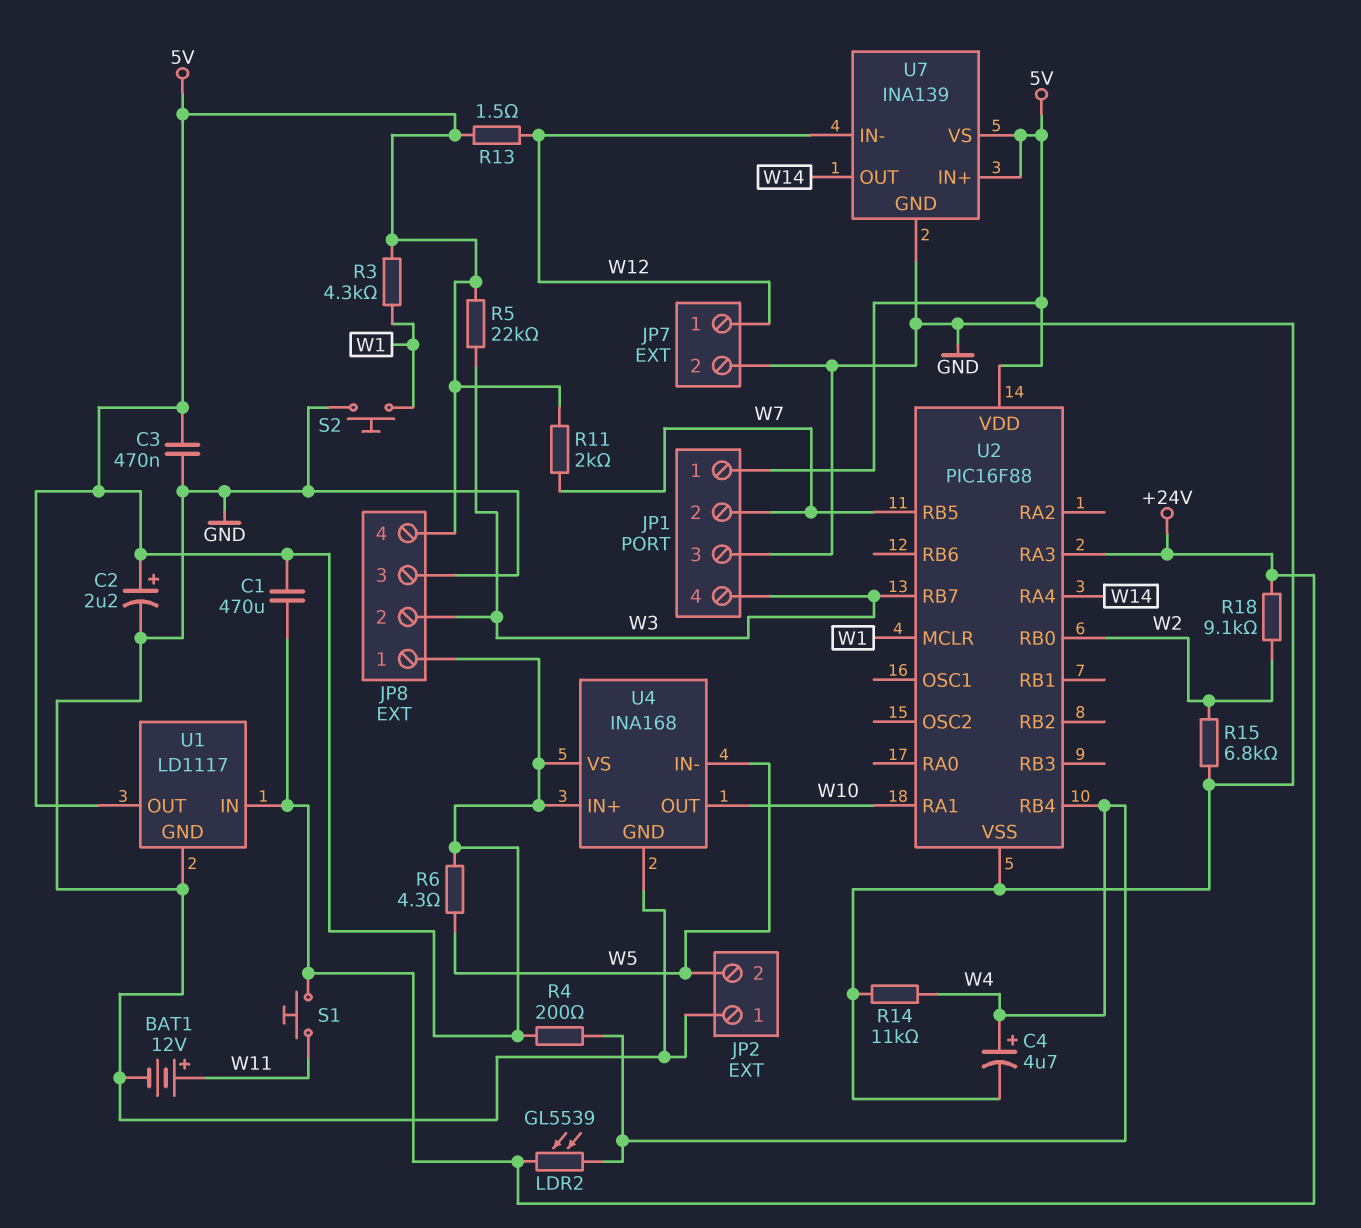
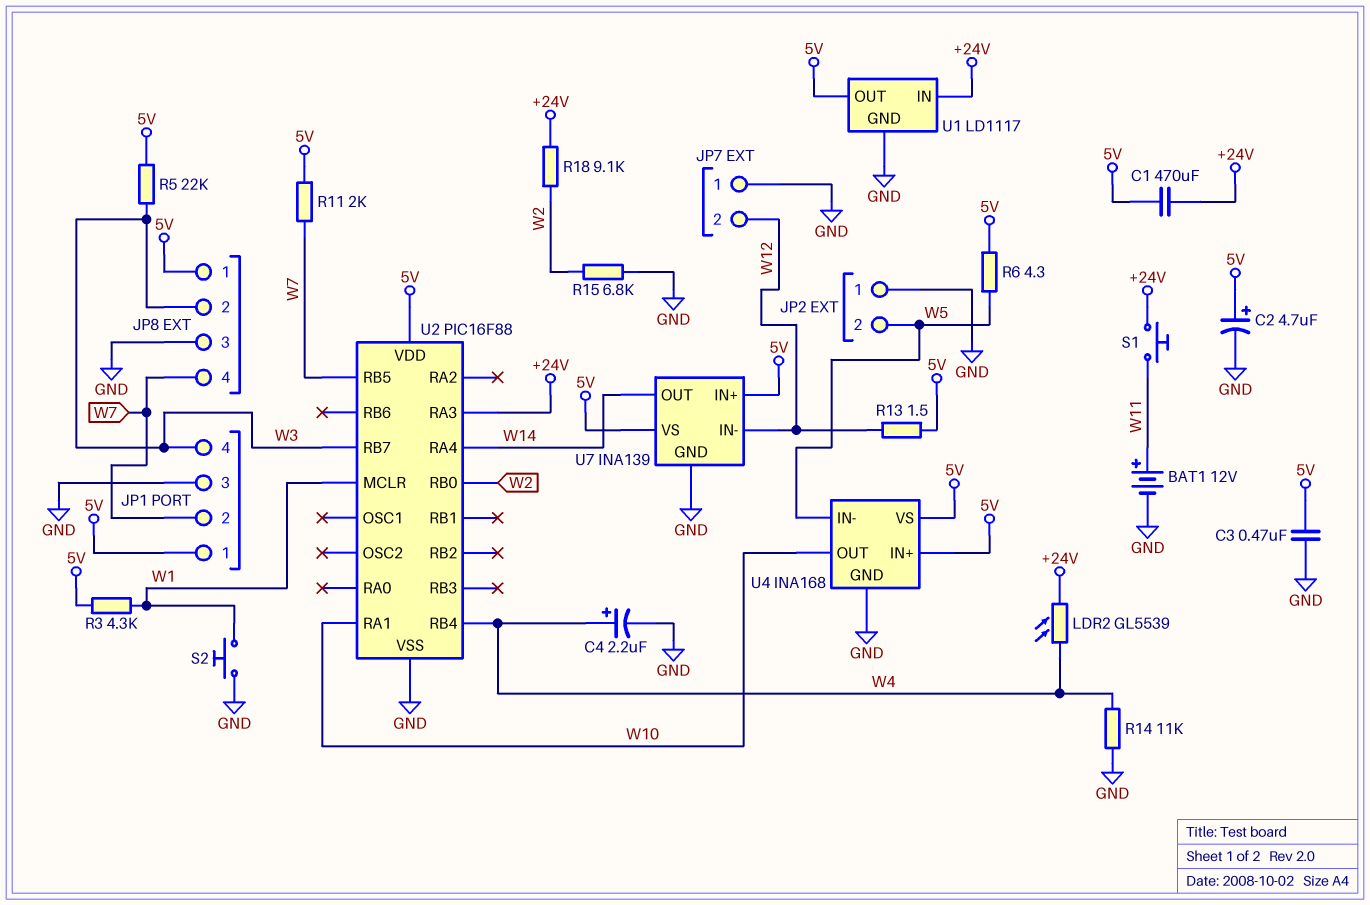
C2: 2.2uF (plus 5V, minus GND) -> 4.7uF (plus 5V, minus GND)
C4: 4.7uF (plus W4, minus GND) -> 2.2uF (plus W4, minus GND)
JP7 pin 1: W12 -> GND
JP7 pin 2: GND -> W12
JP8 pin 4: 5V -> W7
R4: 200 (5V, W4) -> none

